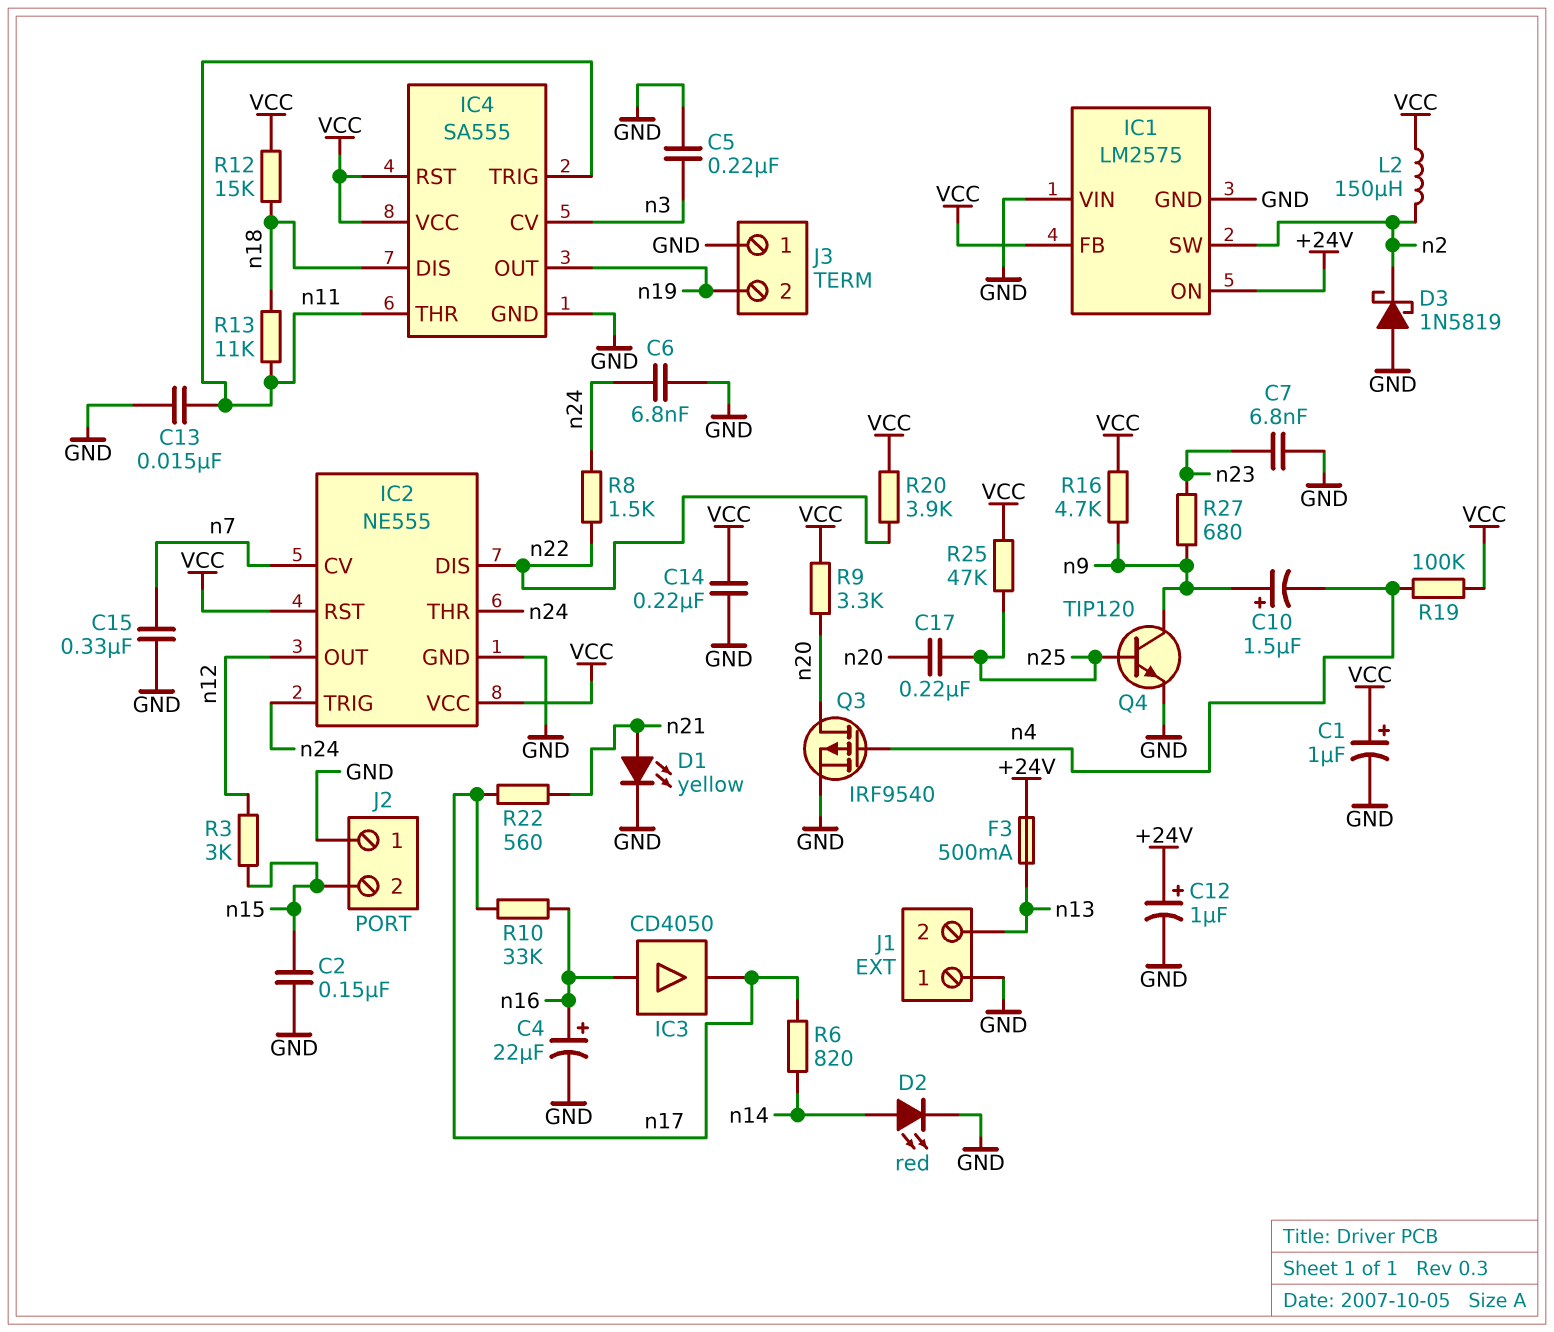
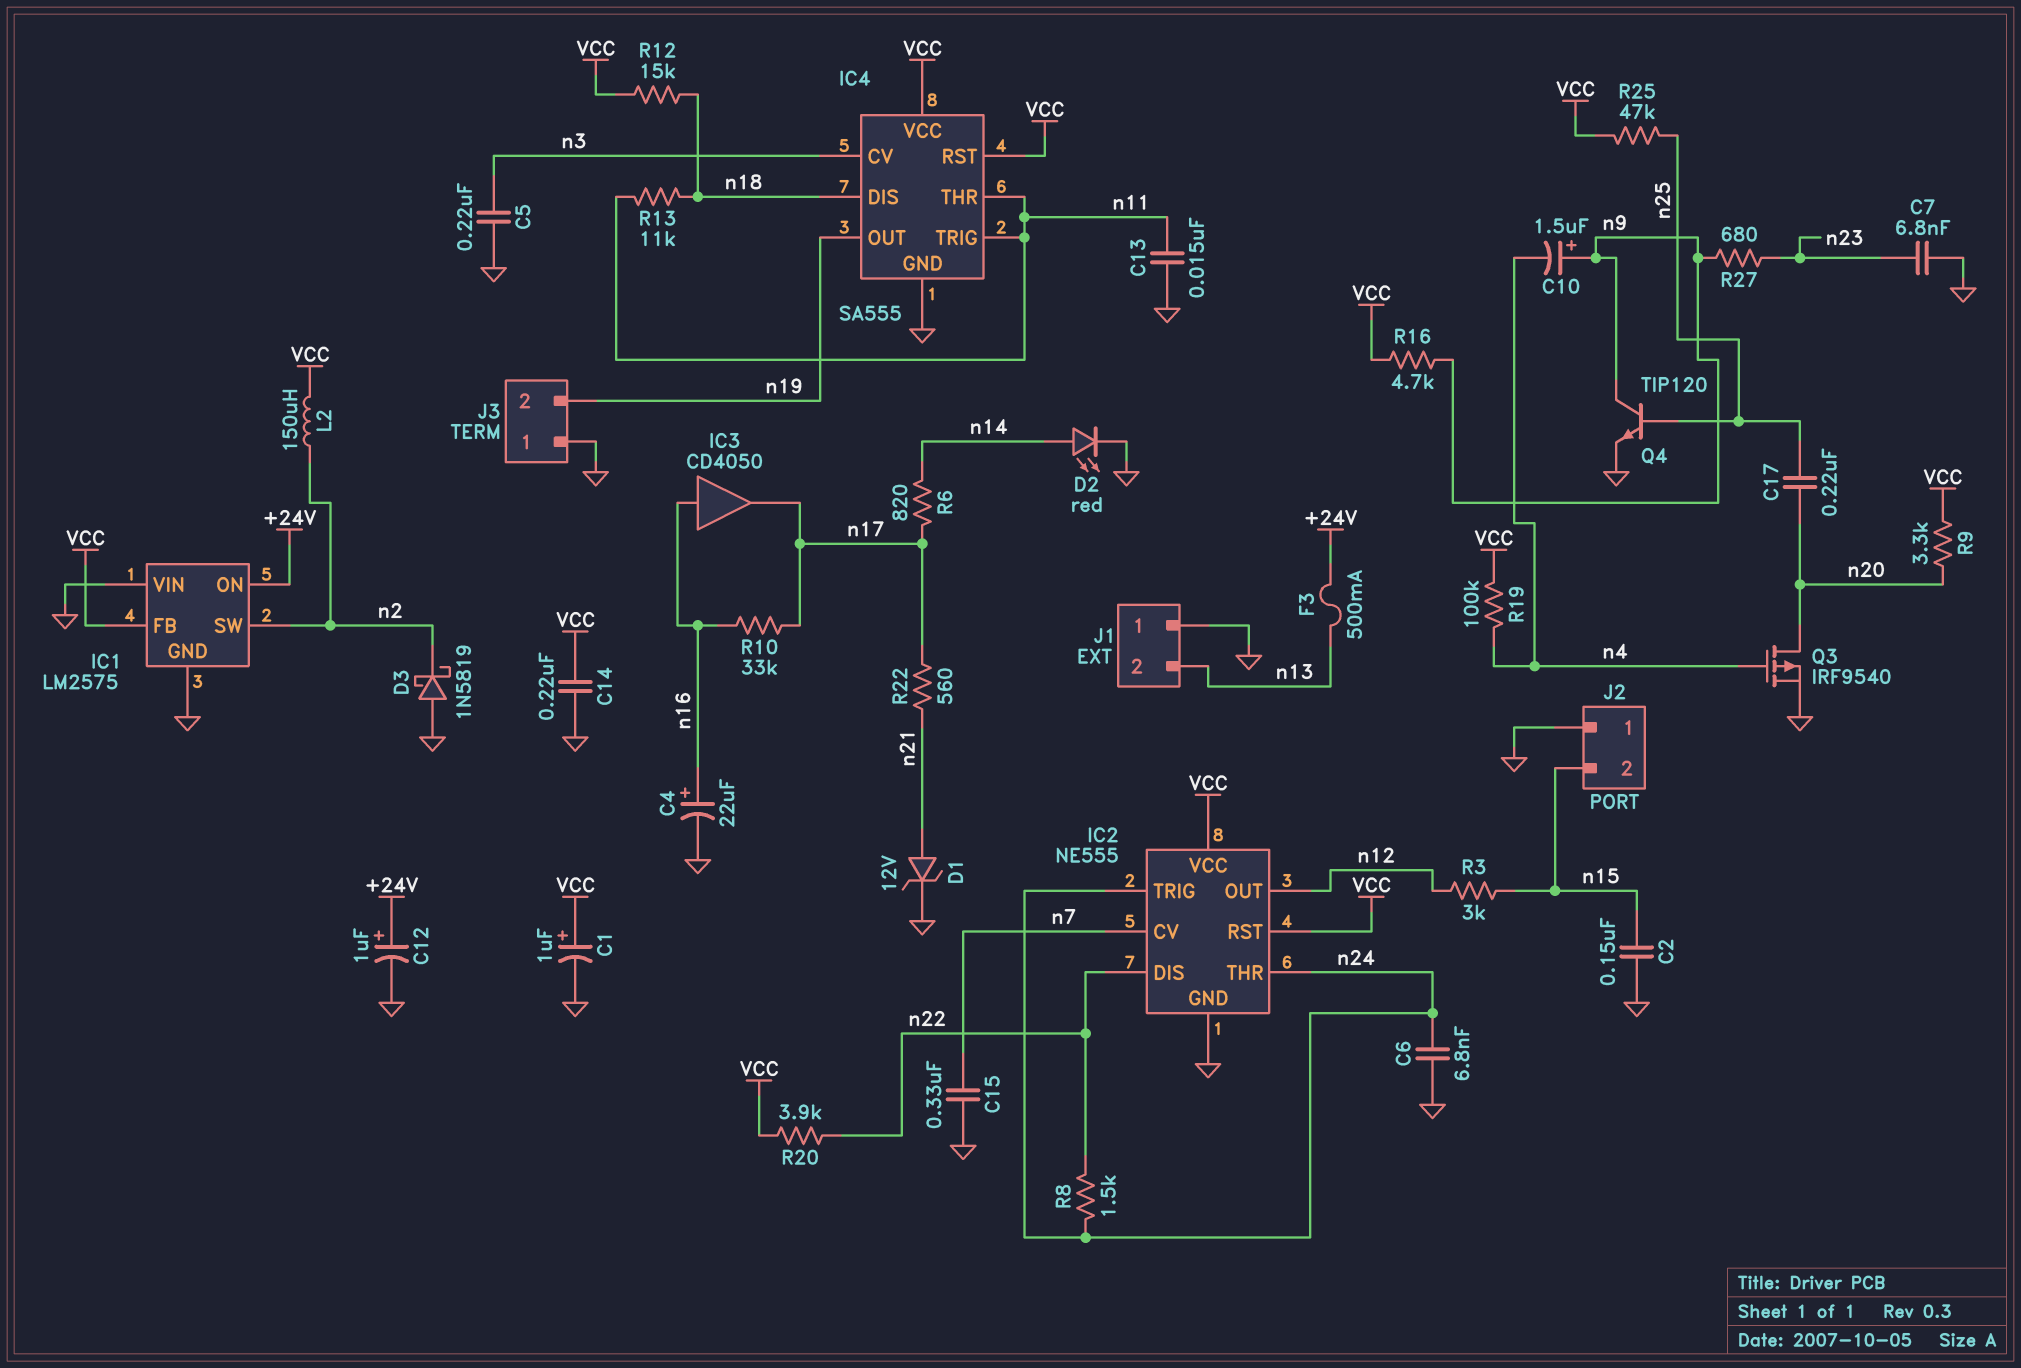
D1: LED yellow (A n21, K GND) -> zener 12V (A n21, K GND)

